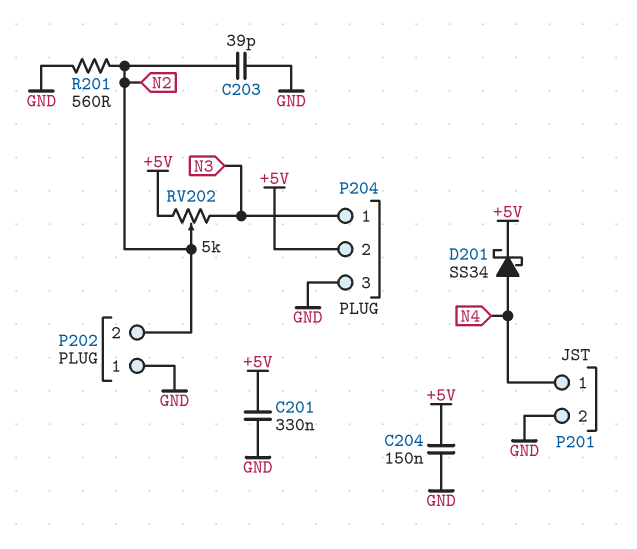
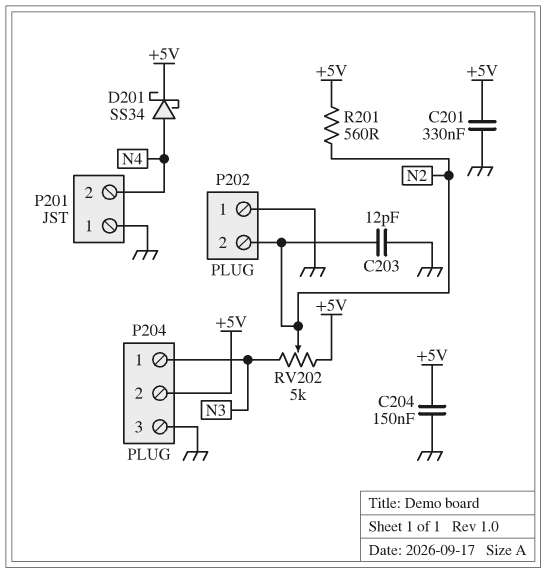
C203: 39pF (GND, N2) -> 12pF (GND, N2)
P201 pin 1: N4 -> GND
P201 pin 2: GND -> N4
R201: 560 (GND, N2) -> 560 (+5V, N2)

